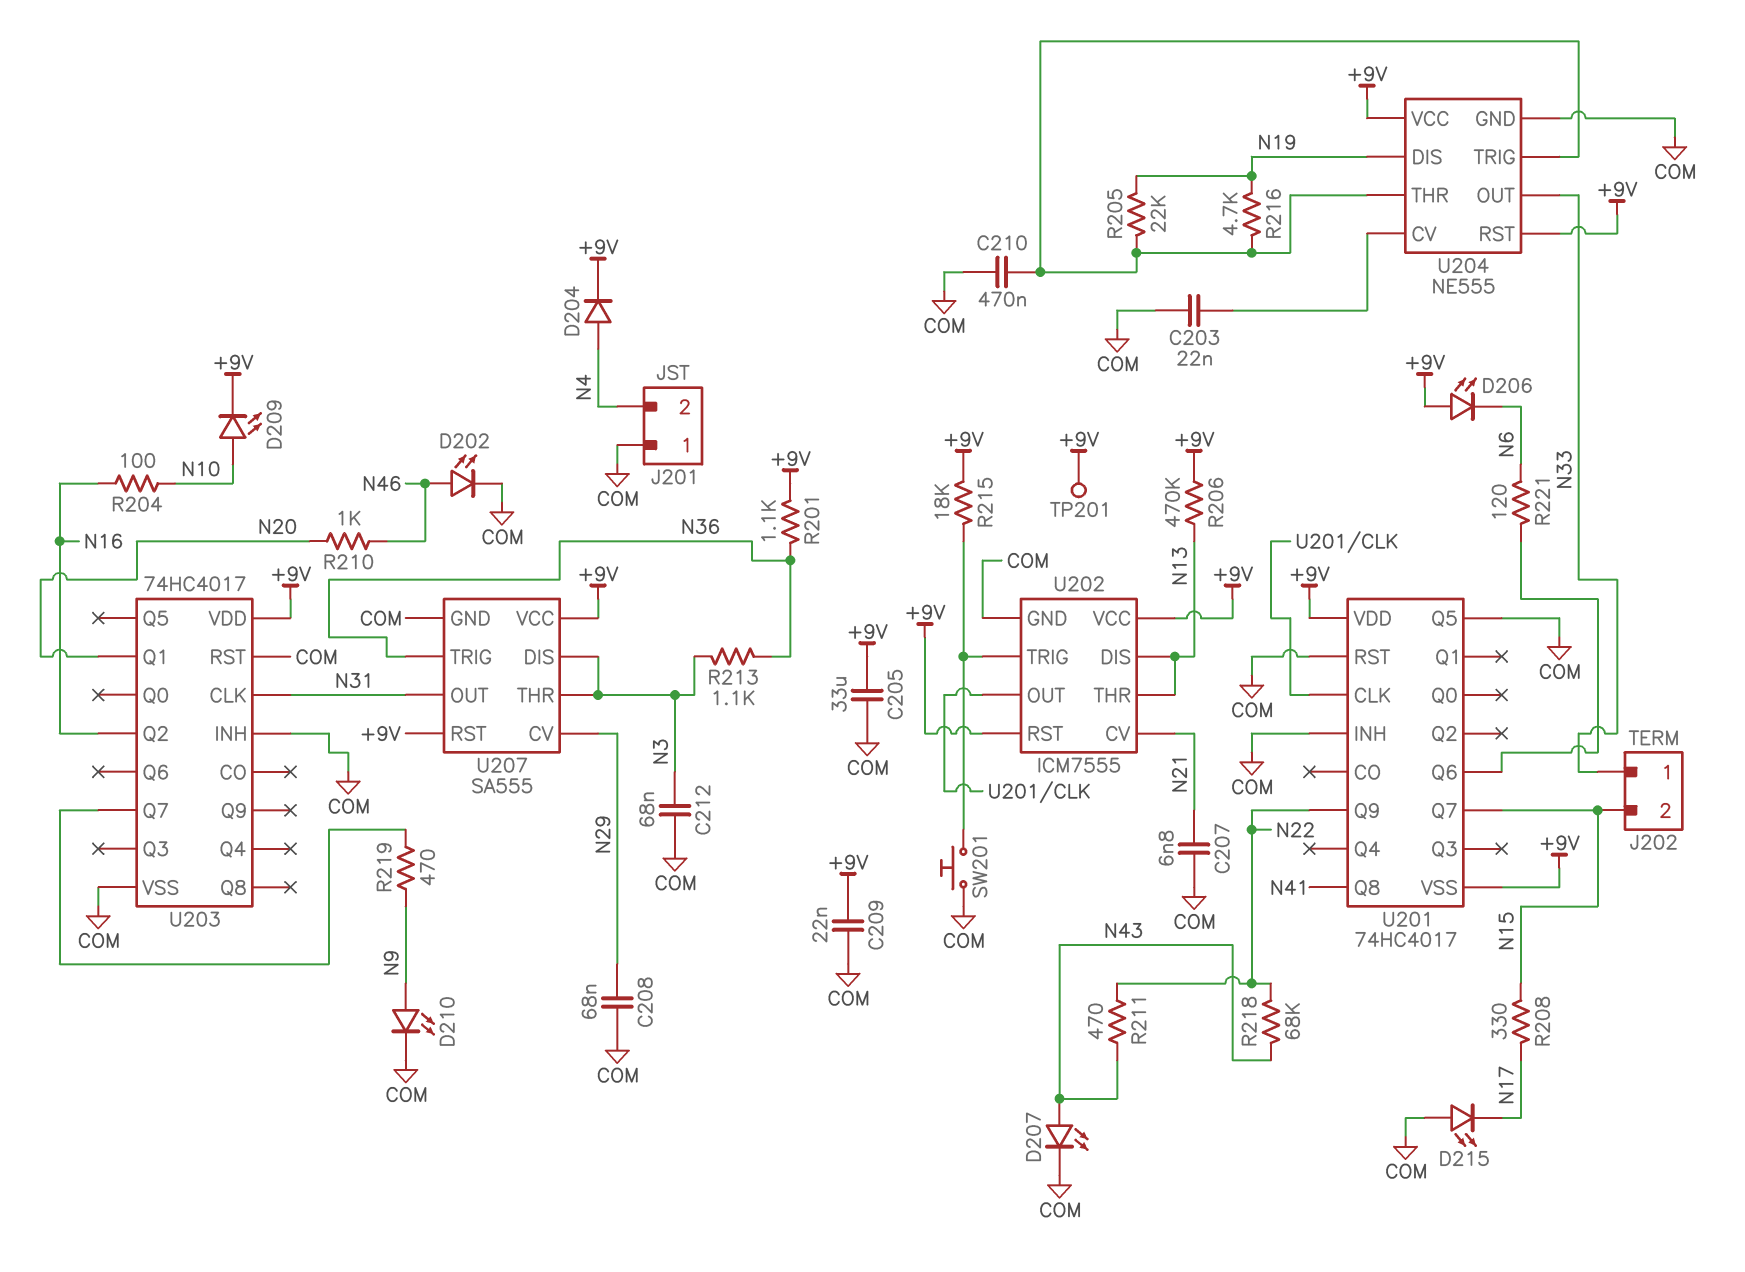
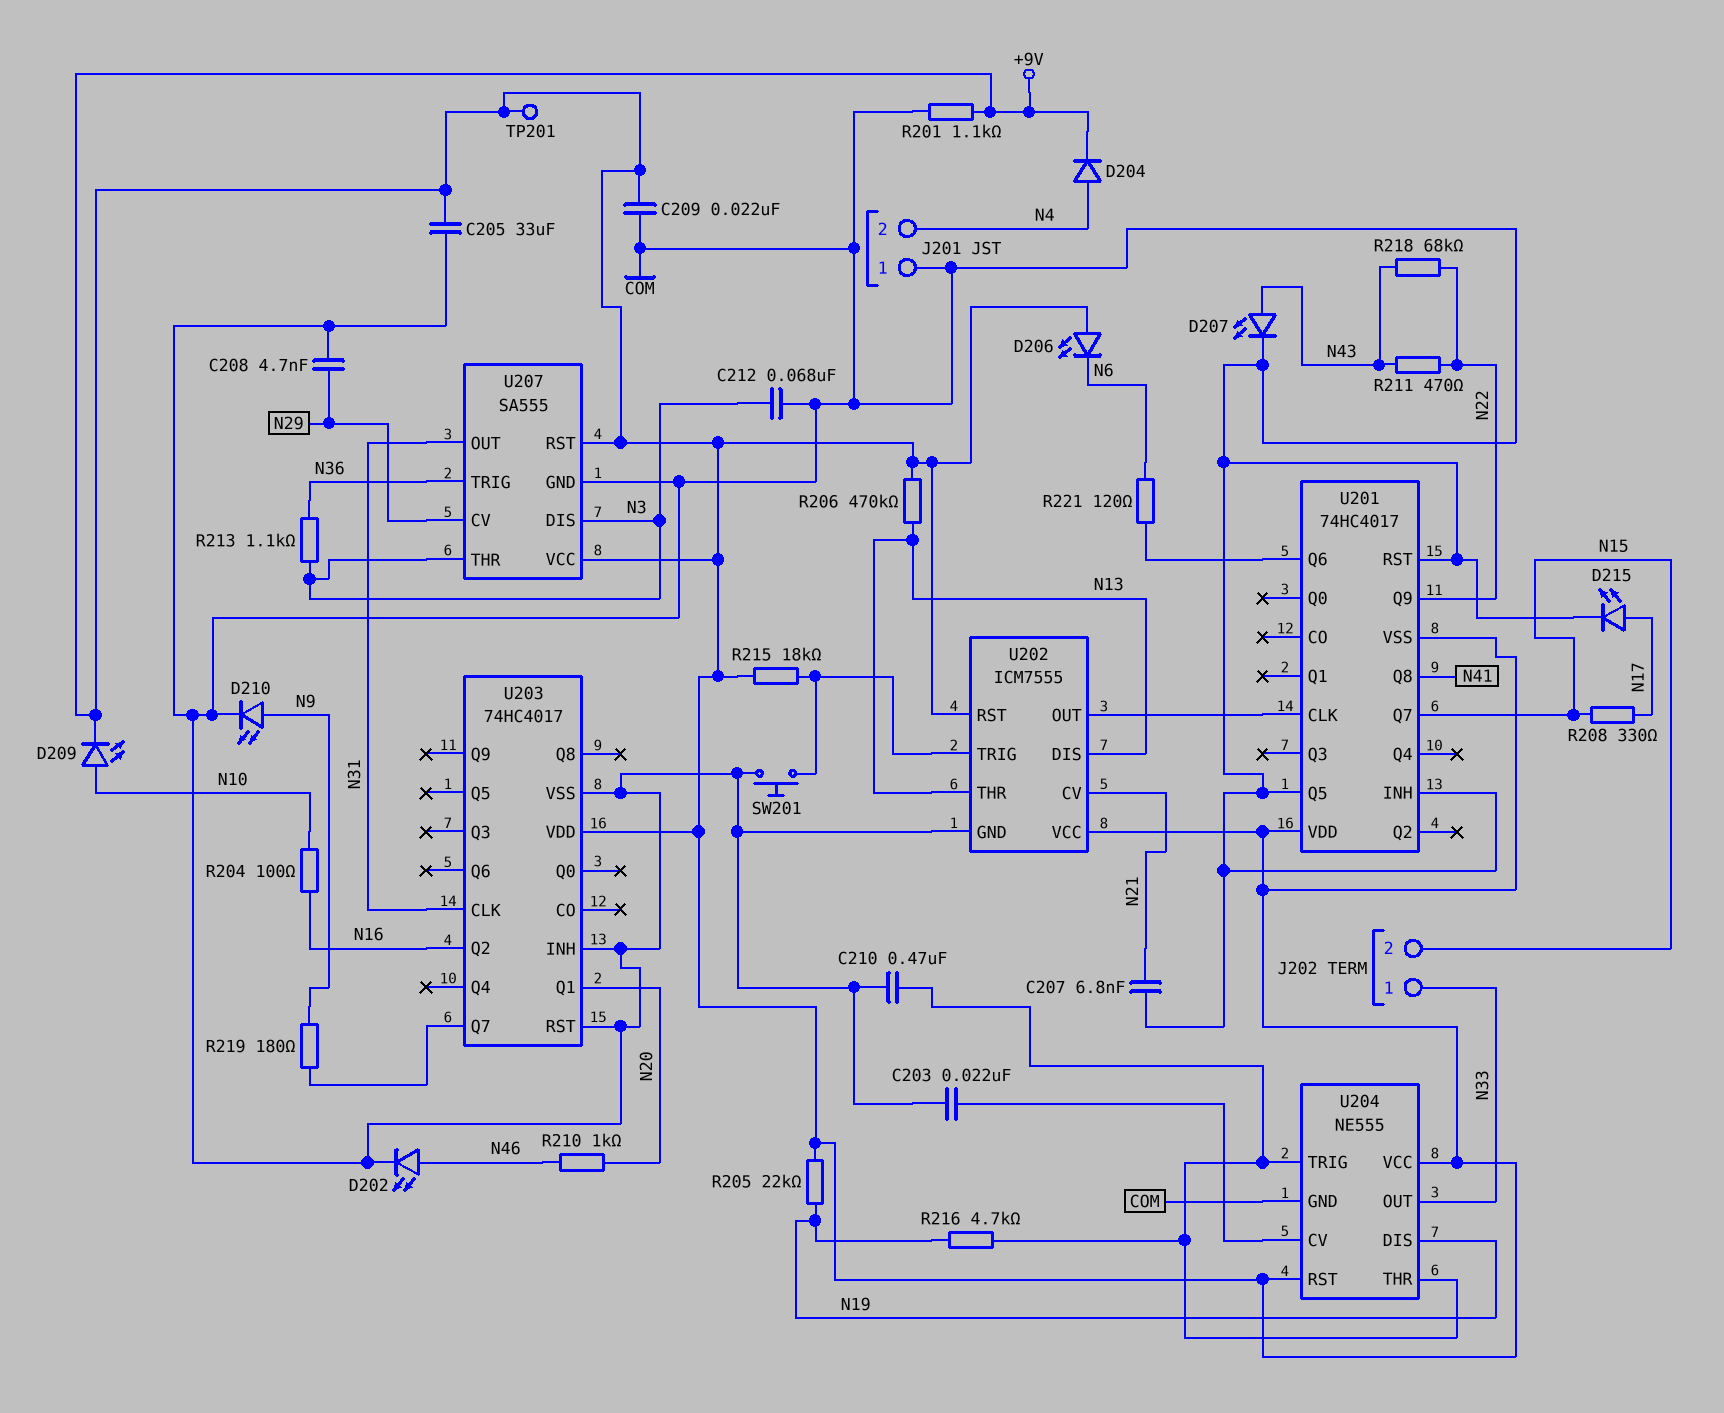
C208: 68nF (COM, N29) -> 4.7nF (COM, N29)
D215: LED (A COM, K N17) -> LED (A N17, K COM)
R201: 1.1k (+9V, N36) -> 1.1k (+9V, COM)
R205: 22k (N19, U204/THR) -> 22k (+9V, N19)
R219: 470 (N9, U203/Q7) -> 180 (N9, U203/Q7)

